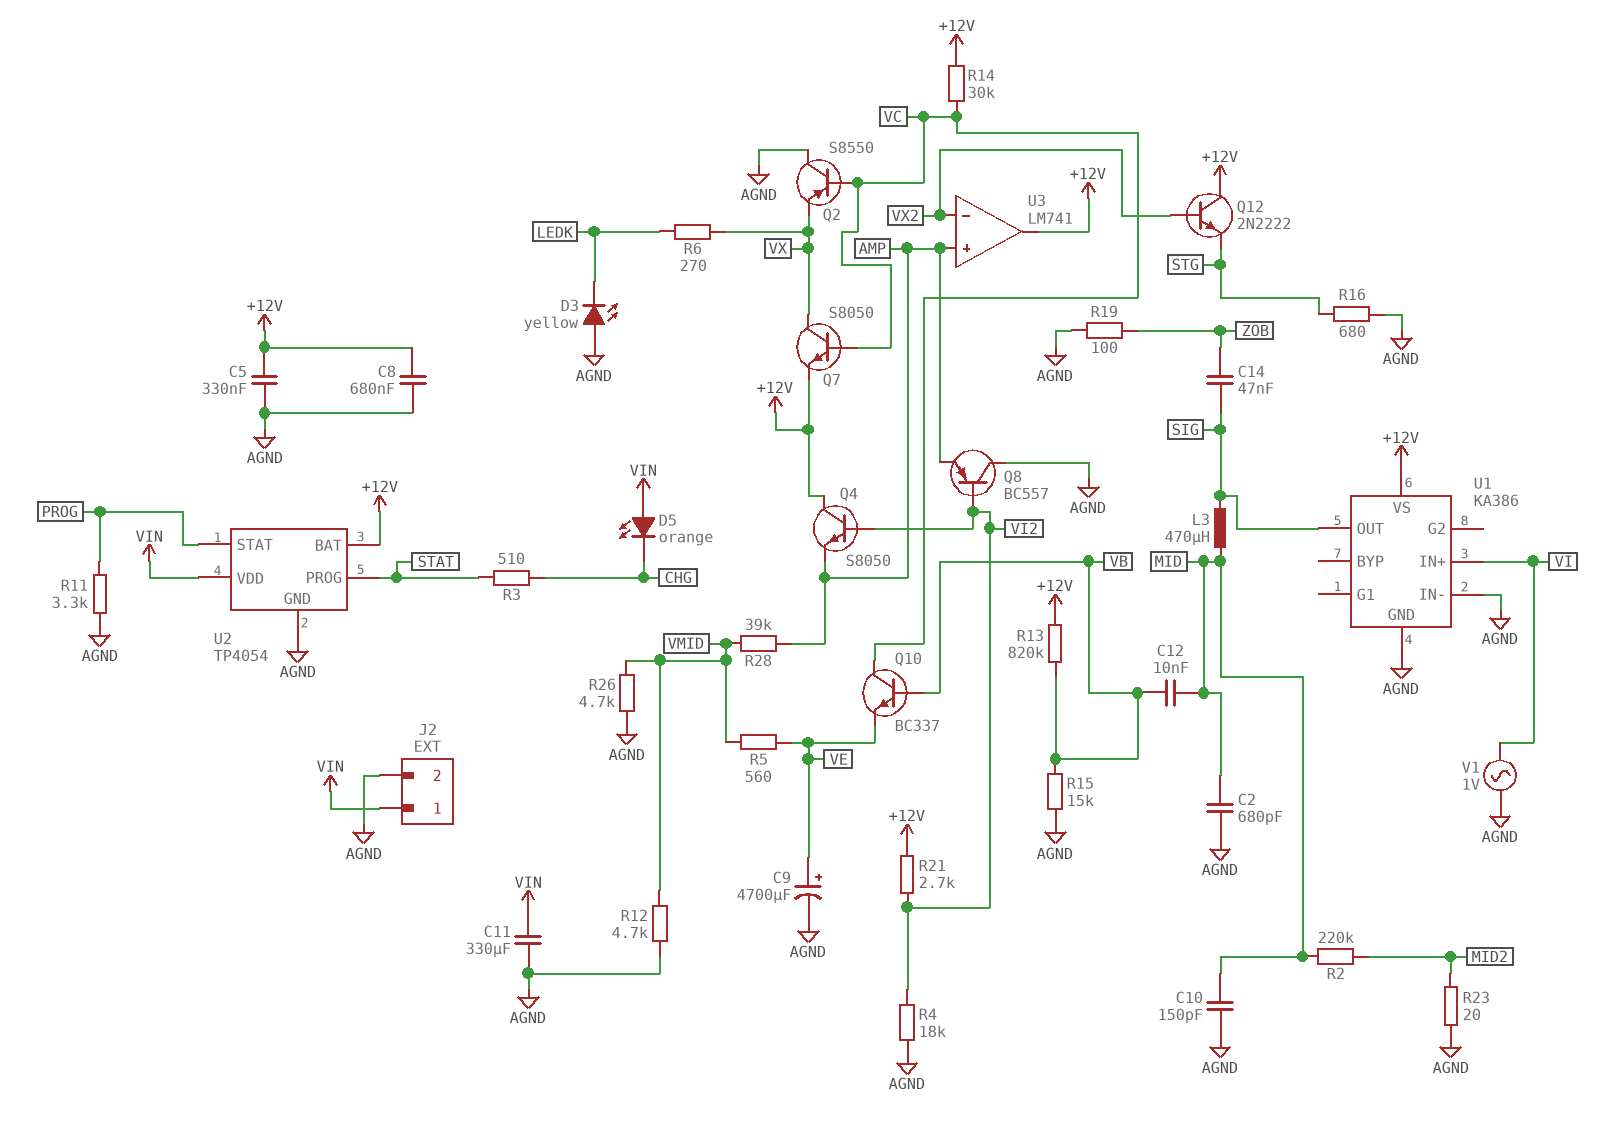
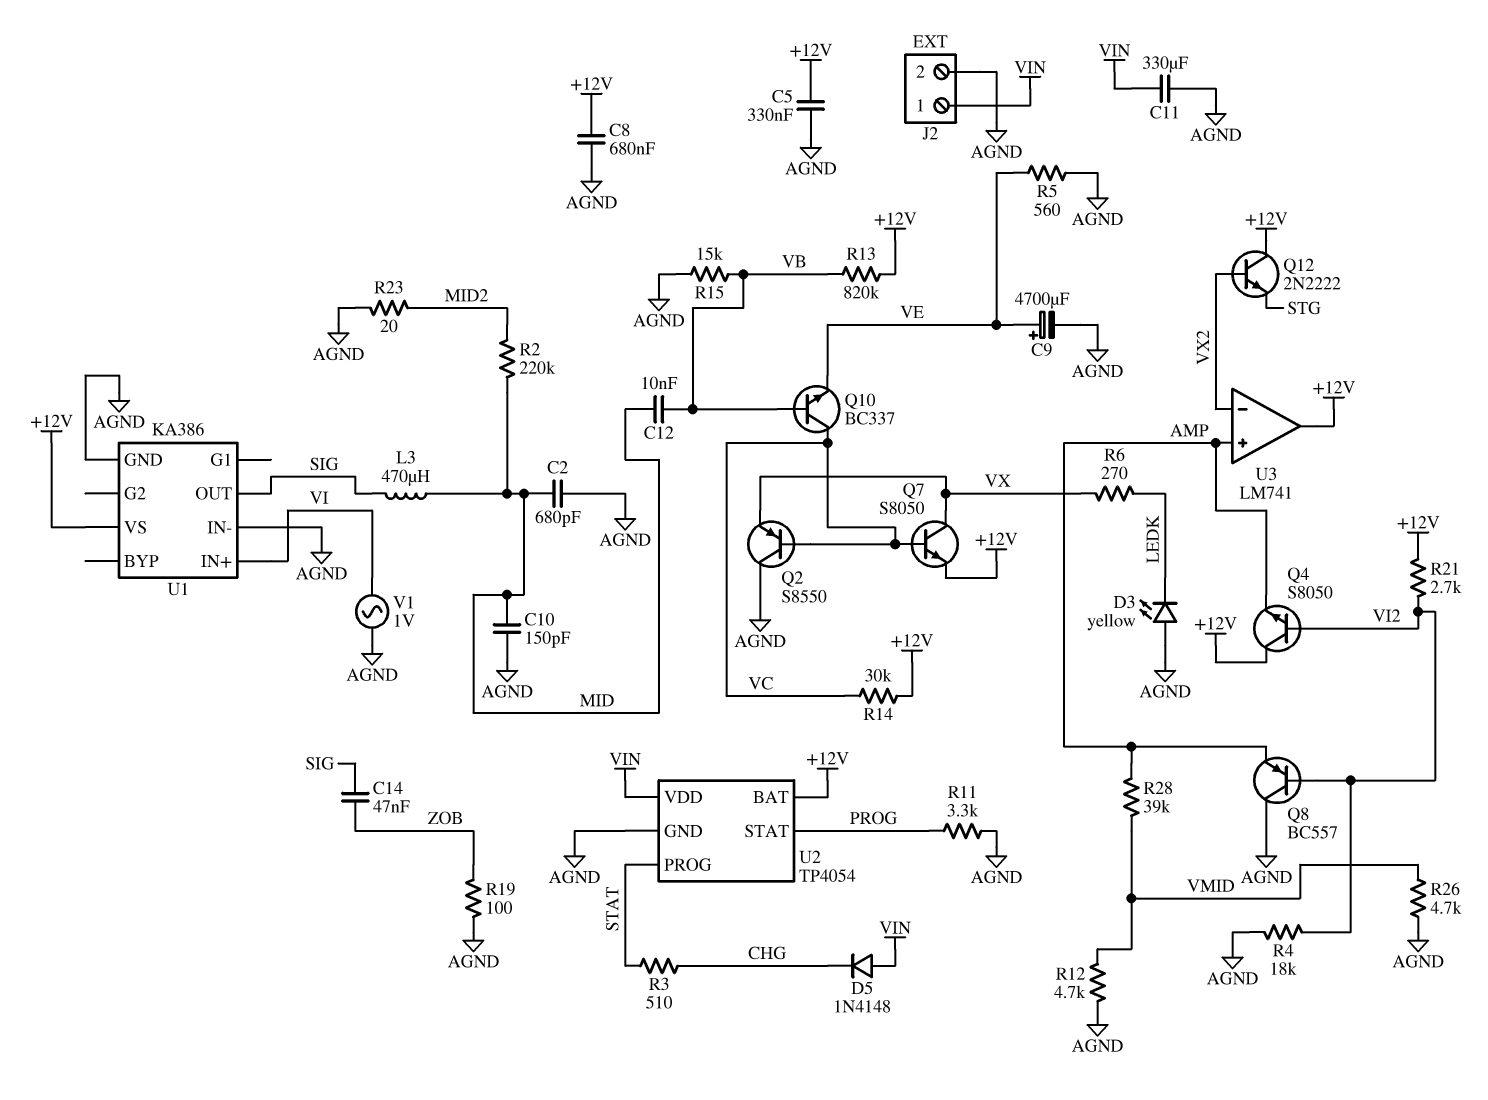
D5: LED orange (A VIN, K CHG) -> diode 1N4148 (A VIN, K CHG)
R5: 560 (VE, VMID) -> 560 (AGND, VE)
R16: 680 (AGND, STG) -> none

